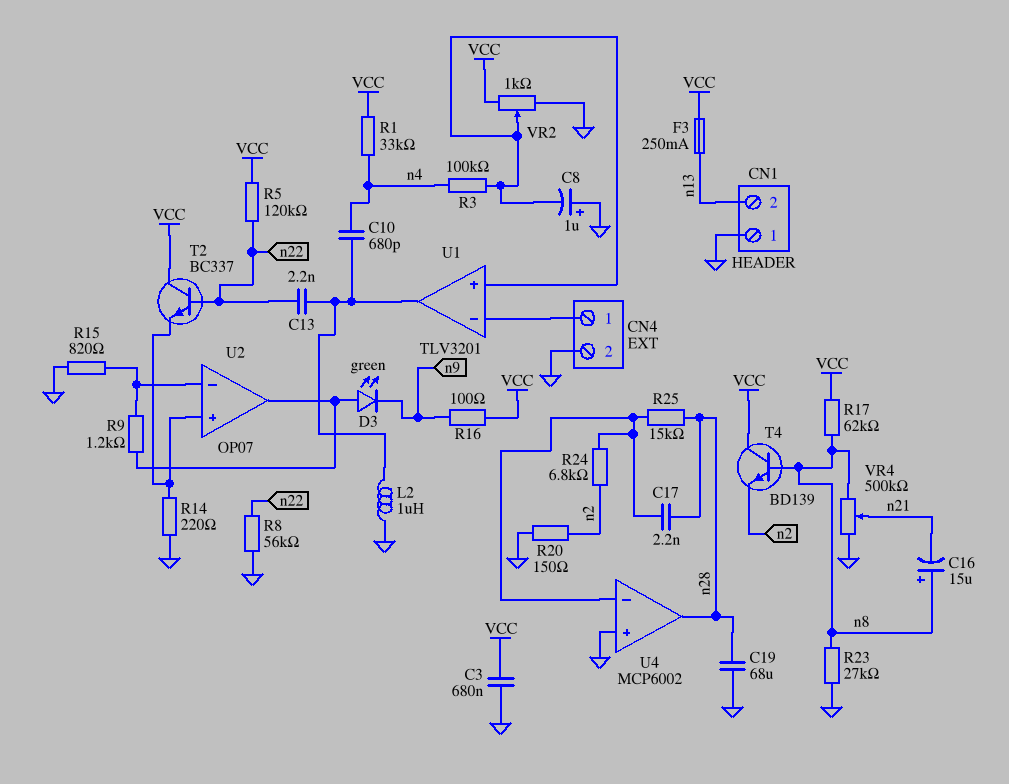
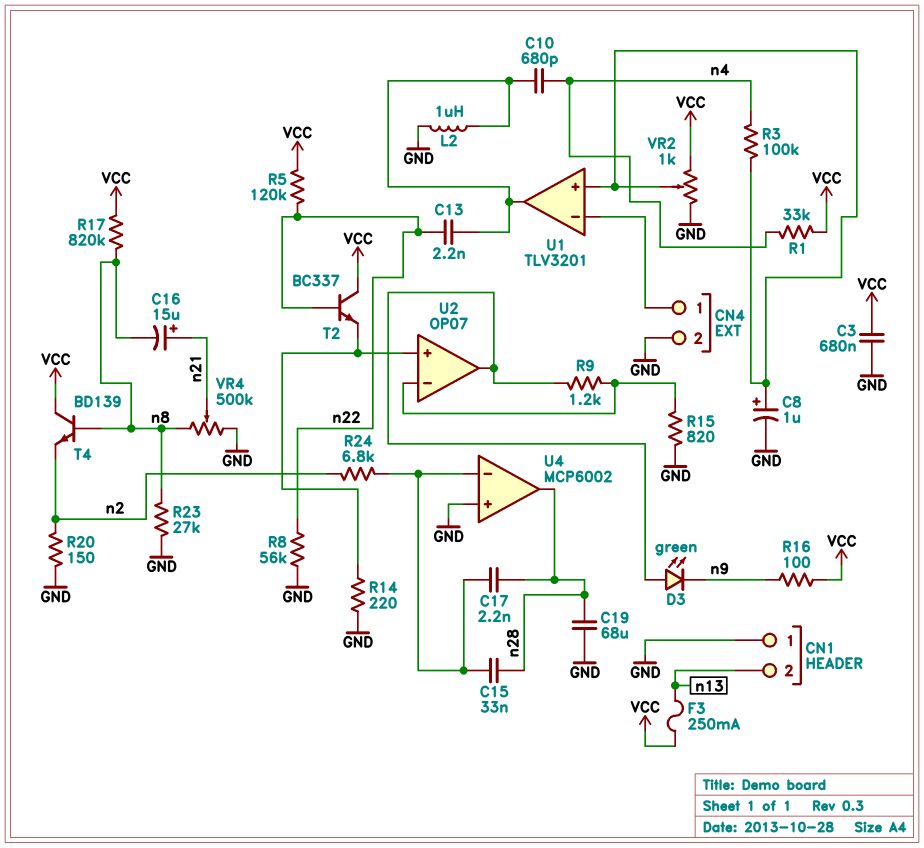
C8: 1uF (plus GND, minus U1/in+) -> 1uF (plus U1/in+, minus GND)
C15: none -> 33nF (U4/in-, n28)
C16: 15uF (plus n8, minus n21) -> 15uF (plus n21, minus n8)
R17: 62k (VCC, n8) -> 820k (VCC, n8)
R25: 15k (U4/in-, n28) -> none

